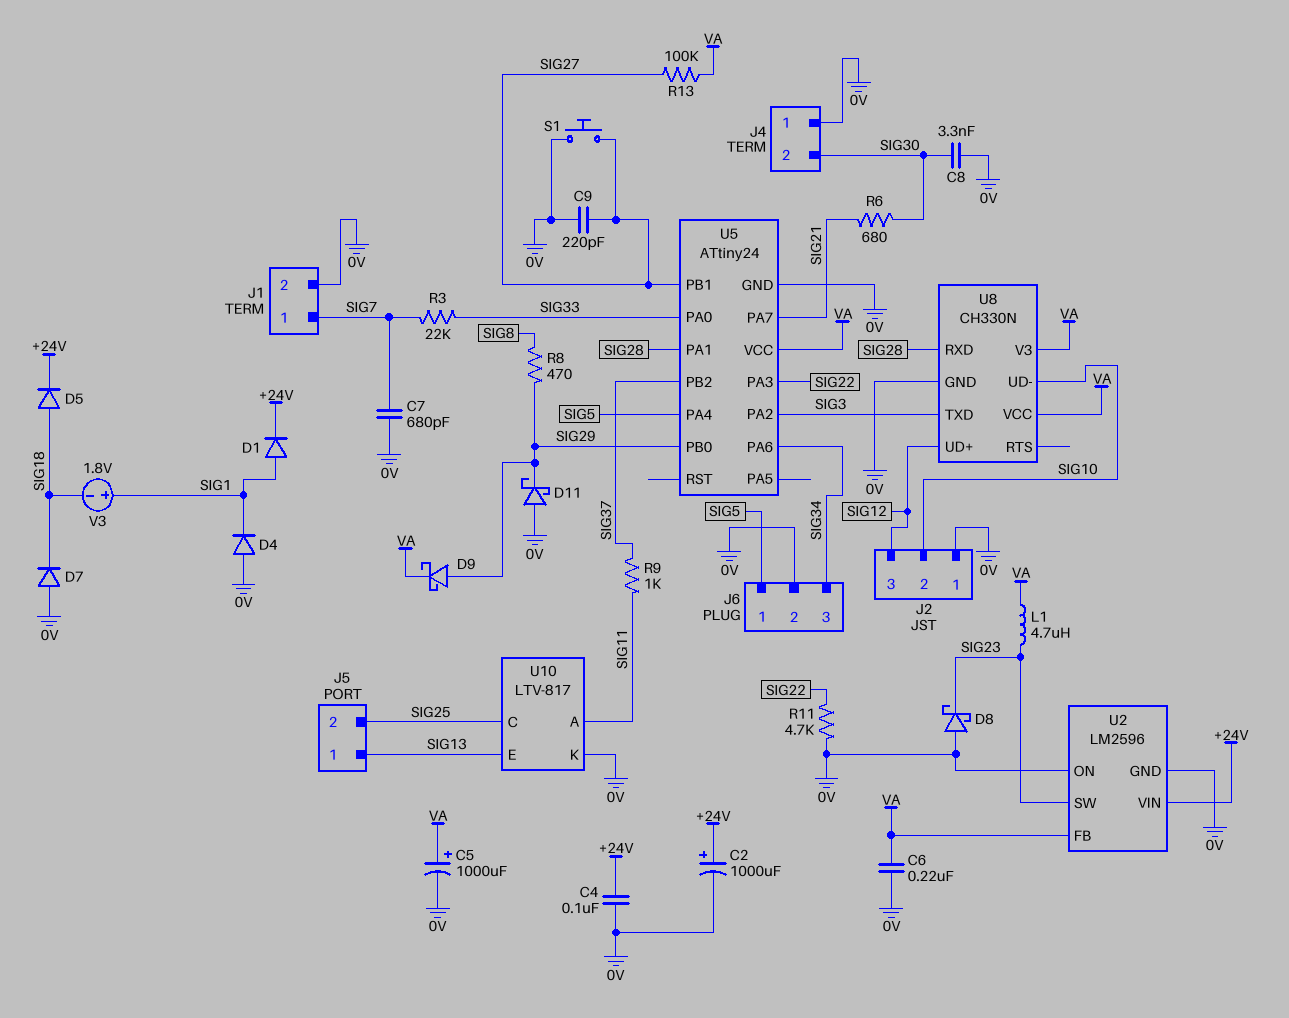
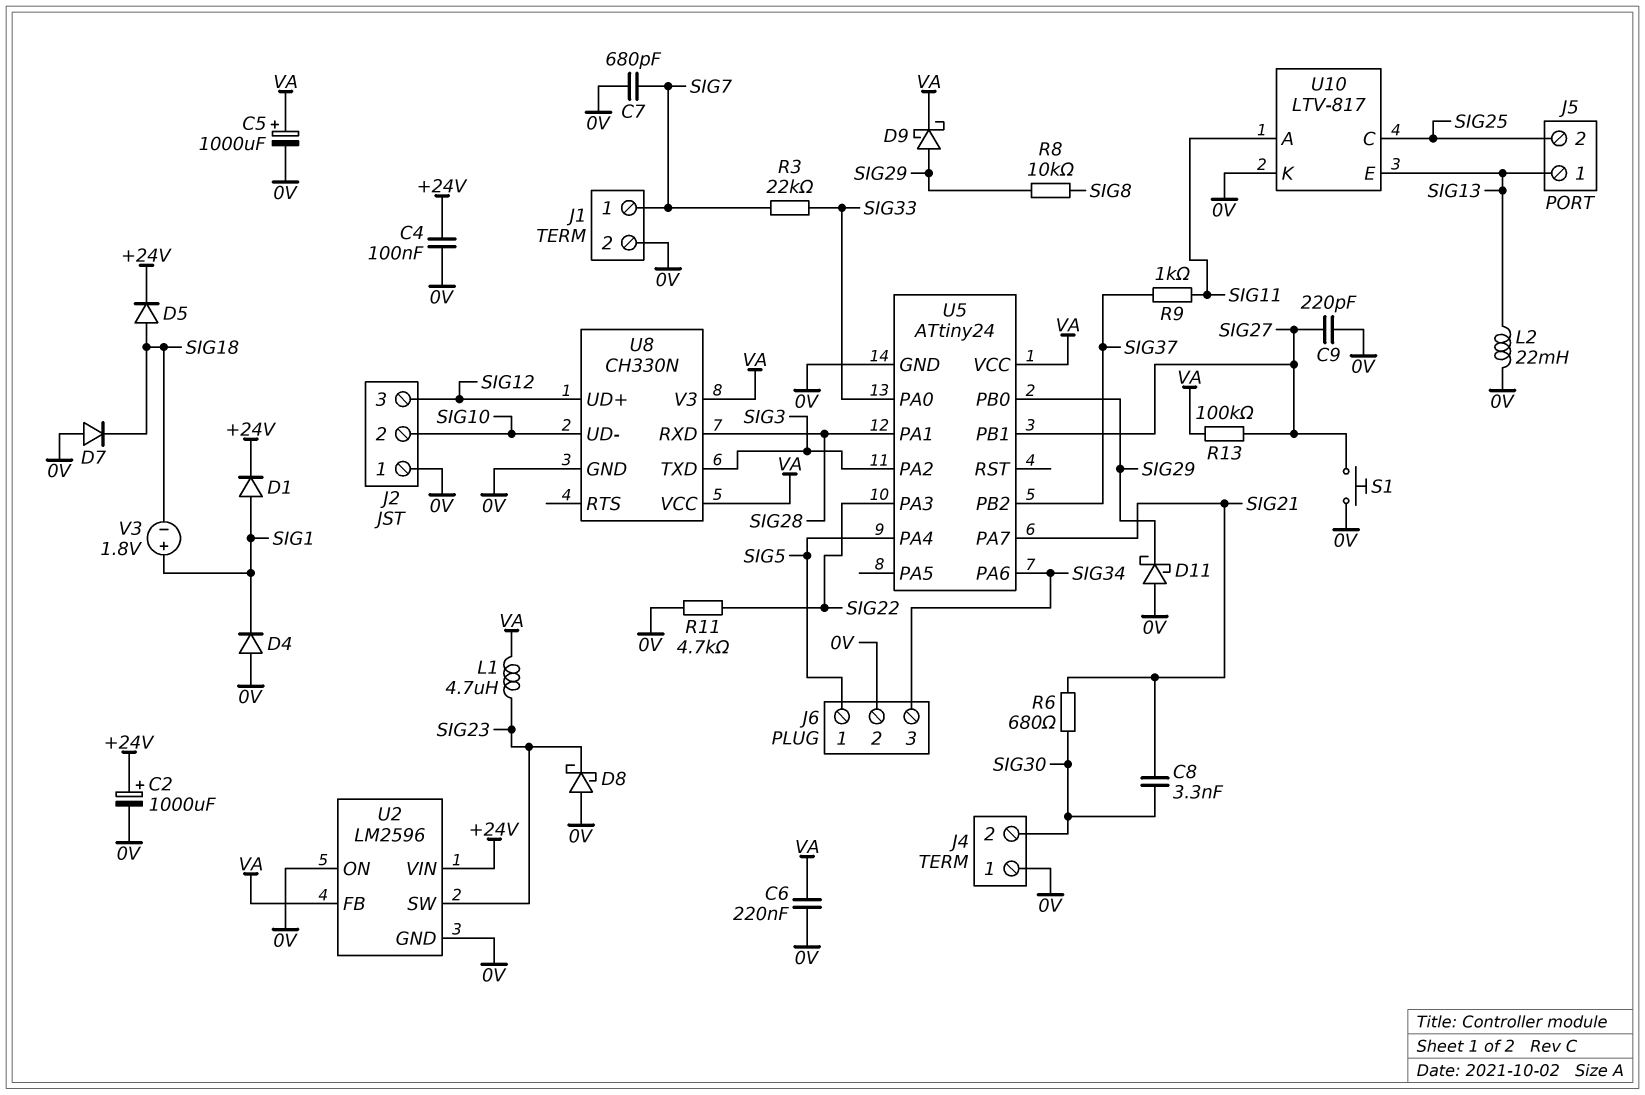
C8: 3.3nF (0V, SIG30) -> 3.3nF (SIG21, SIG30)
L2: none -> 22mH (0V, SIG13)
R8: 470 (SIG8, SIG29) -> 10k (SIG8, SIG29)

